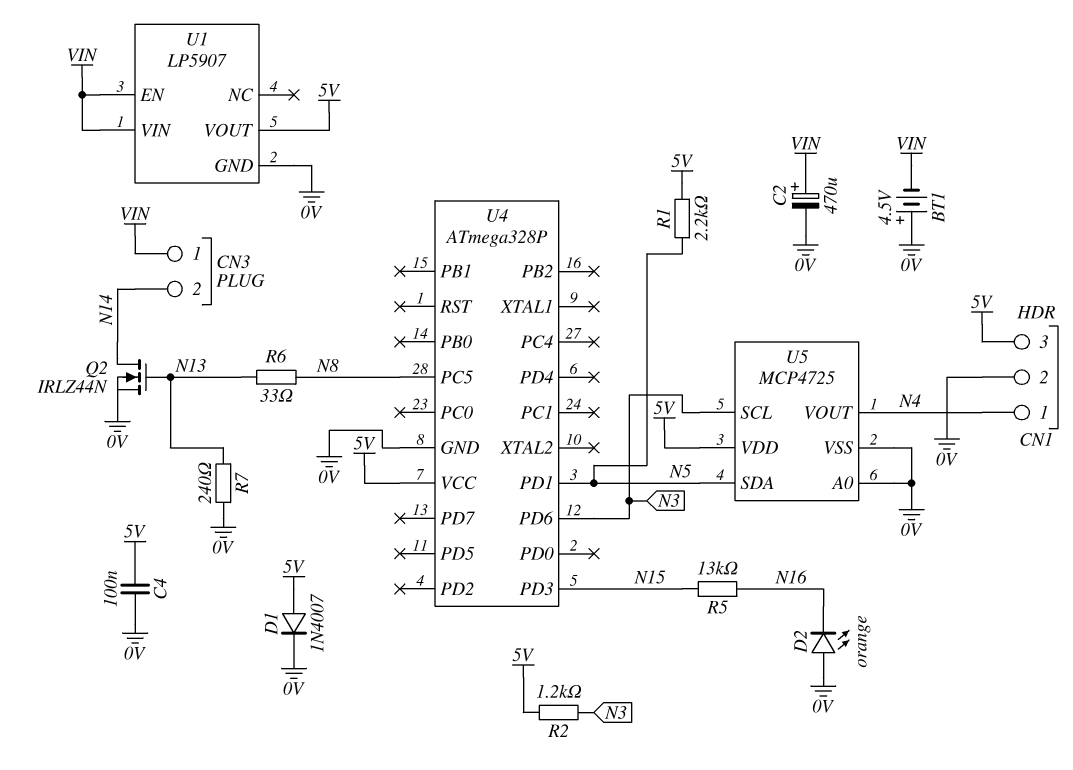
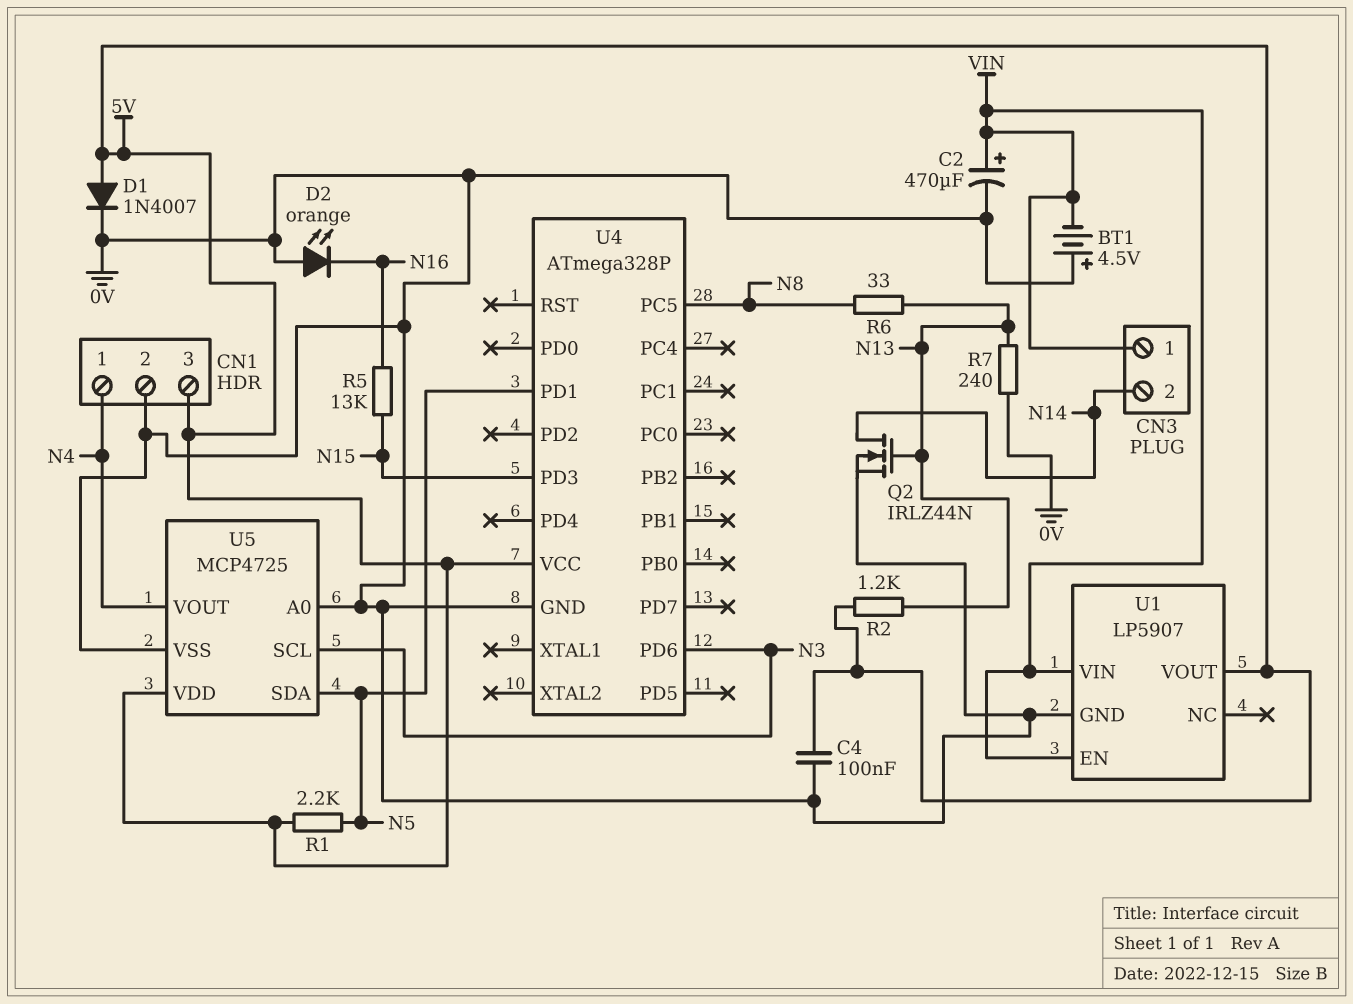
R2: 1.2k (5V, N3) -> 1.2k (5V, N13)

